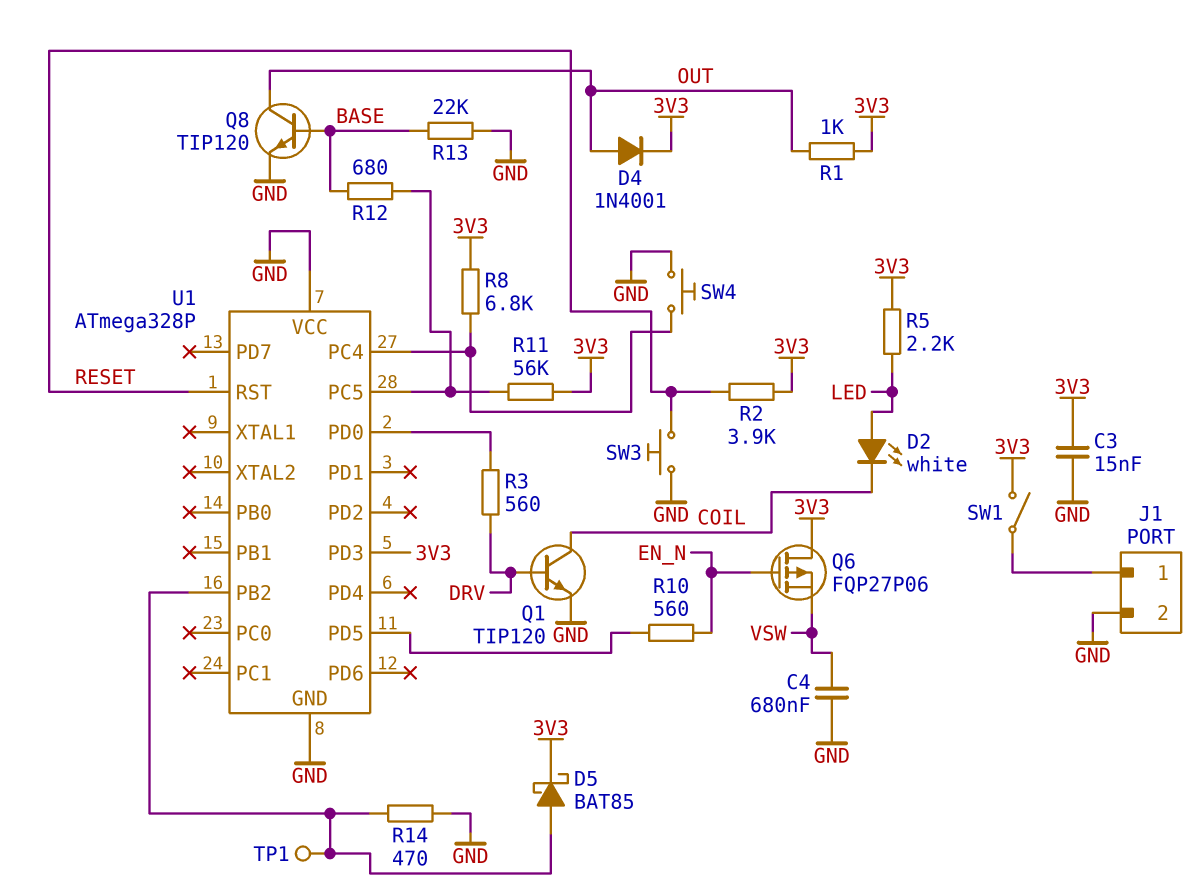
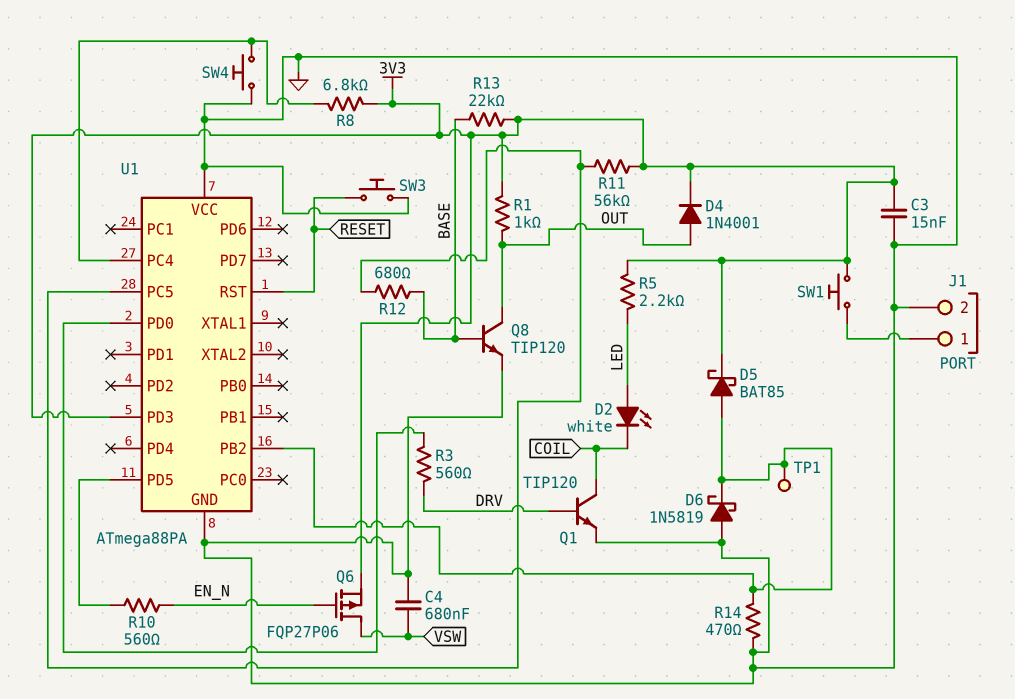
D6: none -> schottky 1N5819 (A GND, K U1/PB2)
Q6: PMOS FQP27P06 (G EN_N, D 3V3, S VSW) -> PMOS FQP27P06 (G EN_N, D VSW, S 3V3)
R2: 3.9k (3V3, RESET) -> none
R13: 22k (BASE, GND) -> 22k (3V3, BASE)
SW1: switch (3V3, J1/1) -> button (3V3, J1/1)
U1: ATmega328P -> ATmega88PA

